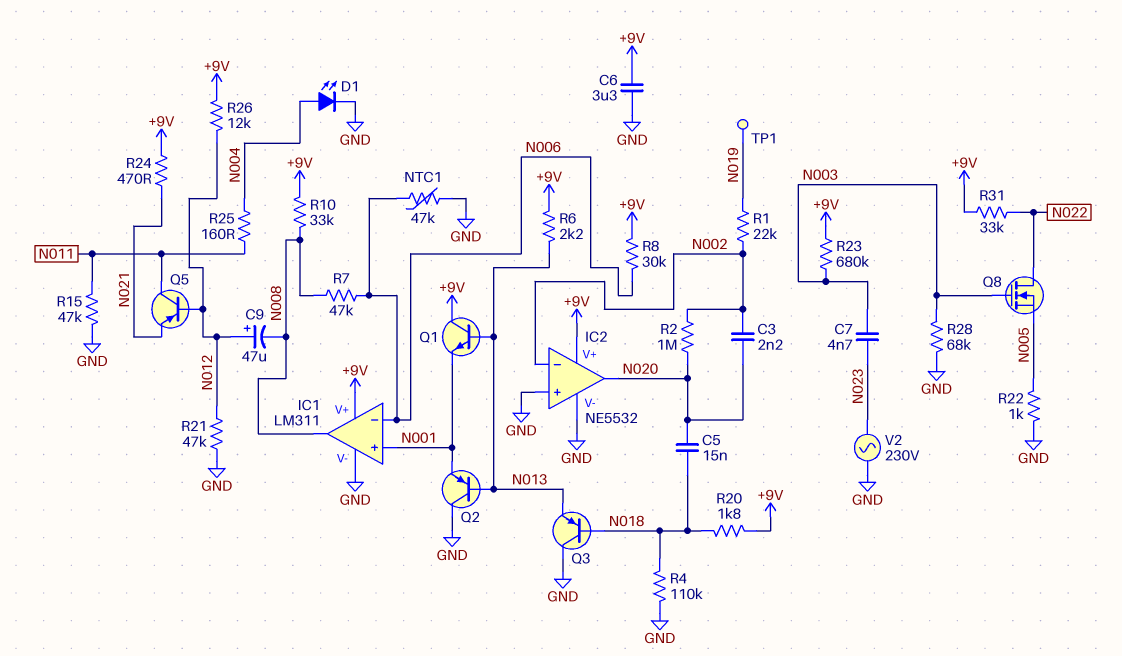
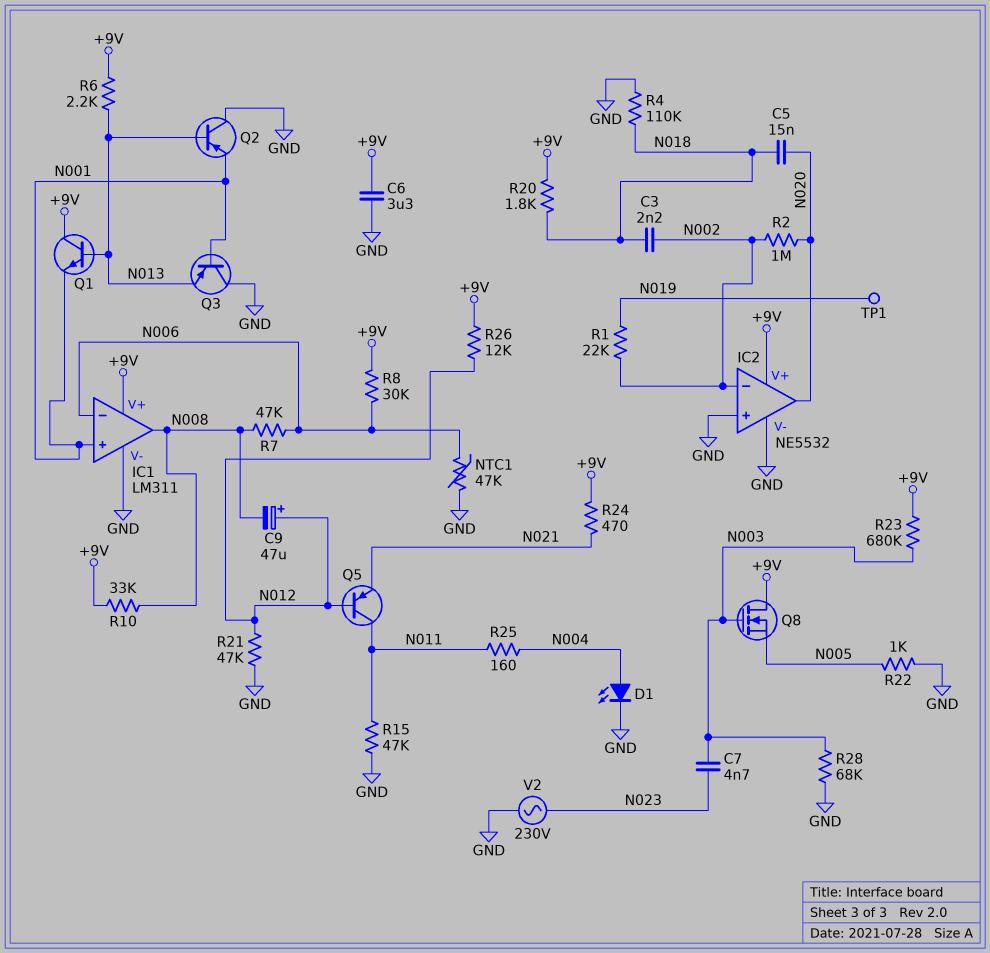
C3: 2.2nF (N002, N020) -> 2.2nF (N002, N018)
Q3: PNP (B N018, C GND, E N013) -> PNP (B N001, C GND, E N013)
Q8: NMOS (G N003, D N022, S N005) -> NMOS (G N003, D +9V, S N005)
R31: 33k (+9V, N022) -> none

